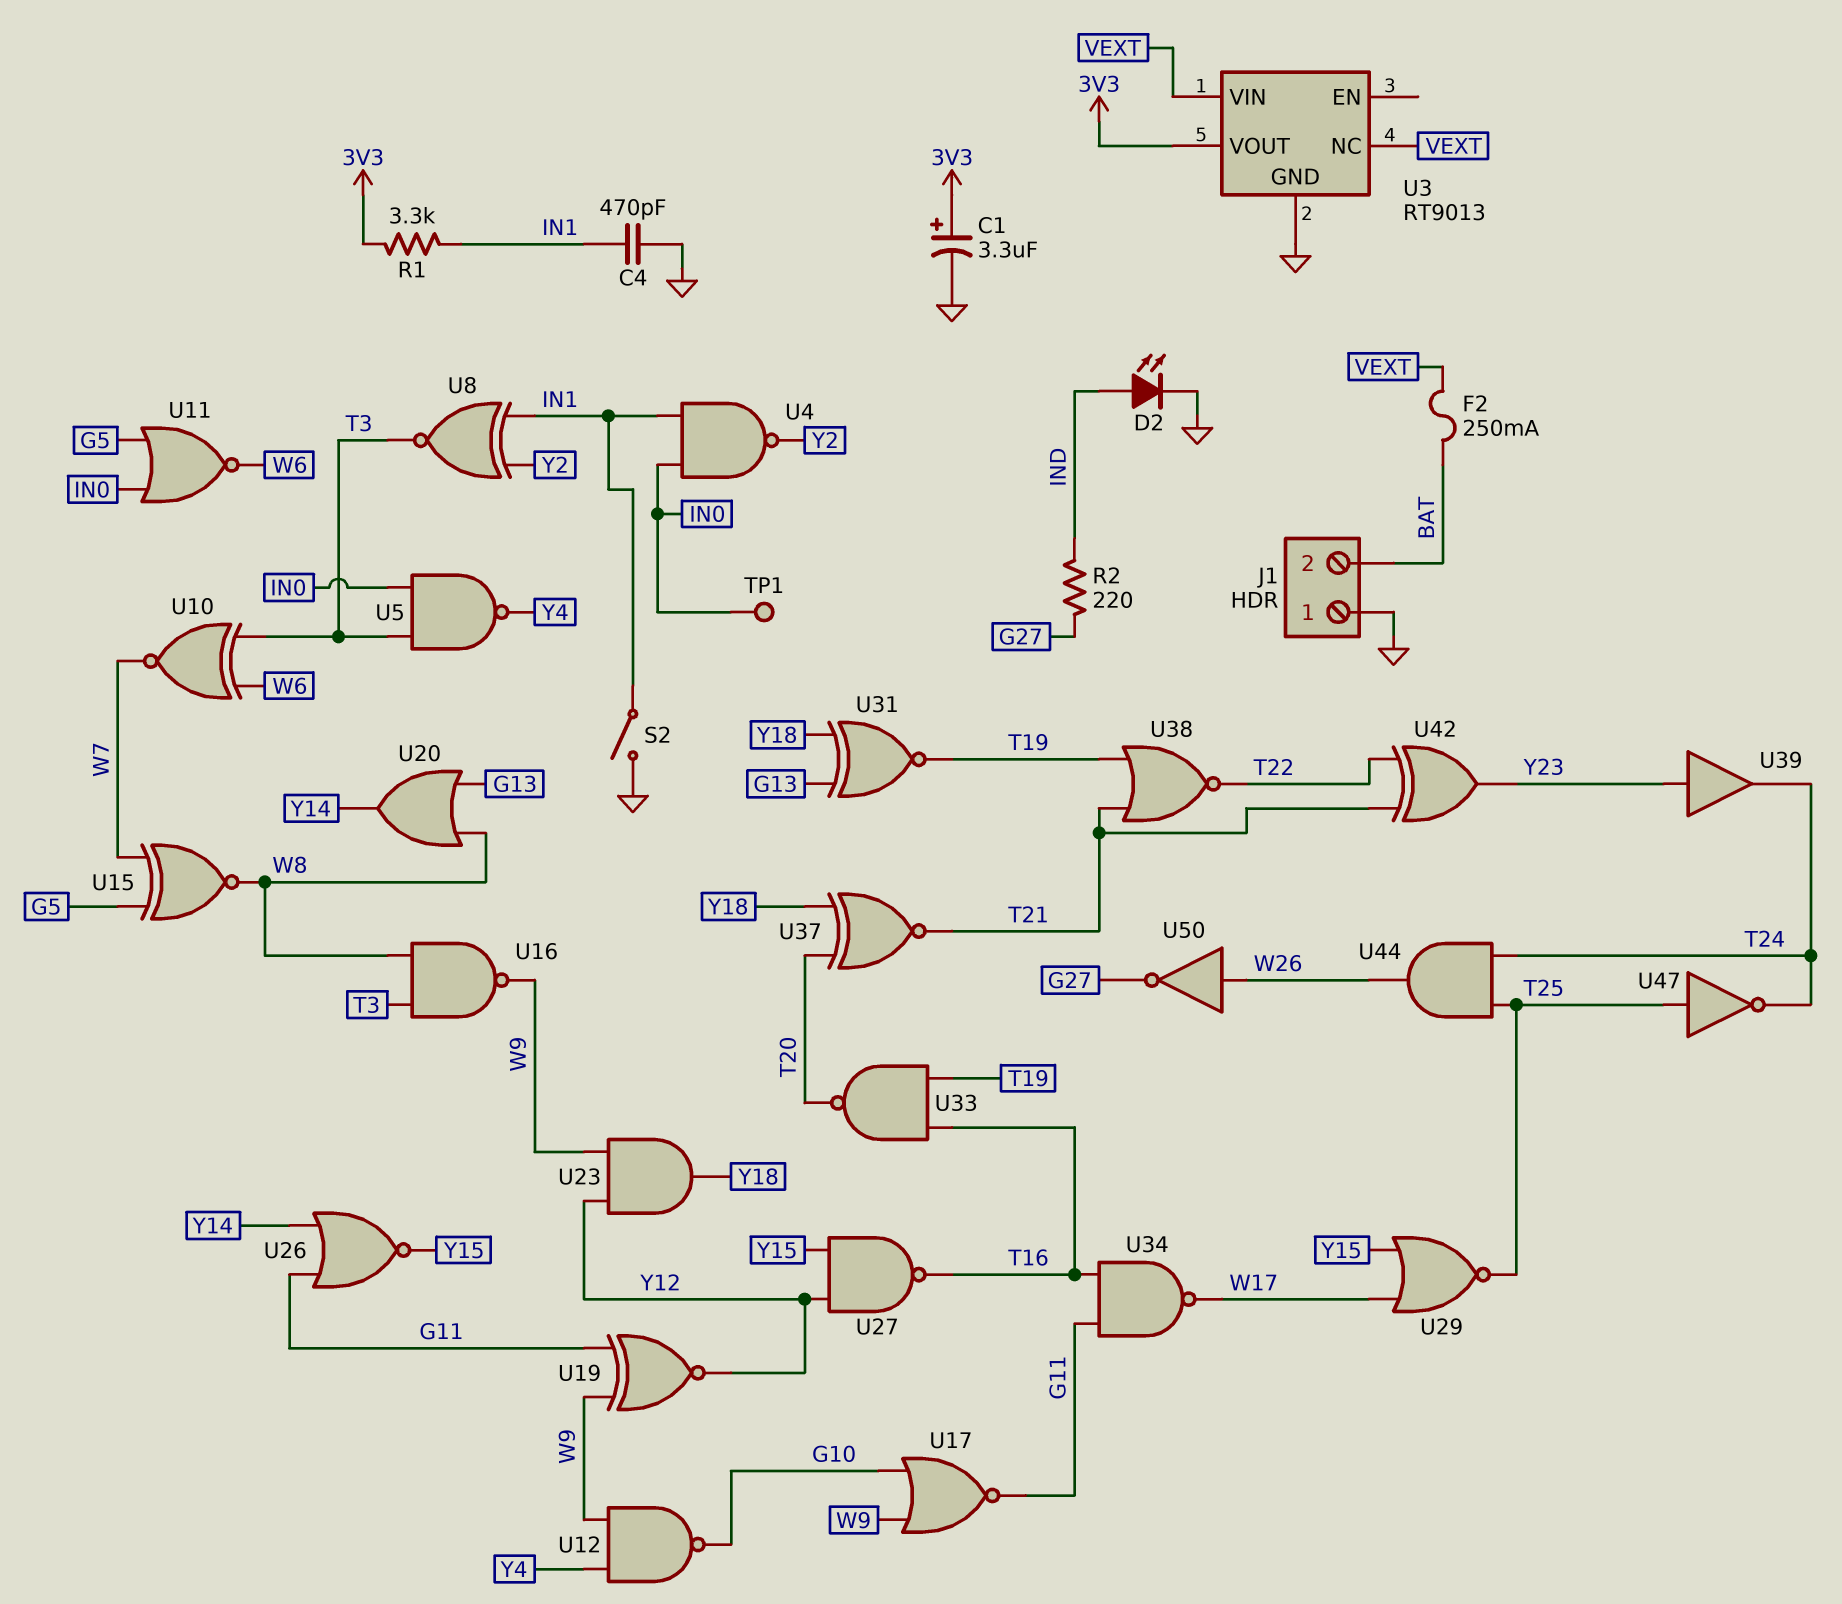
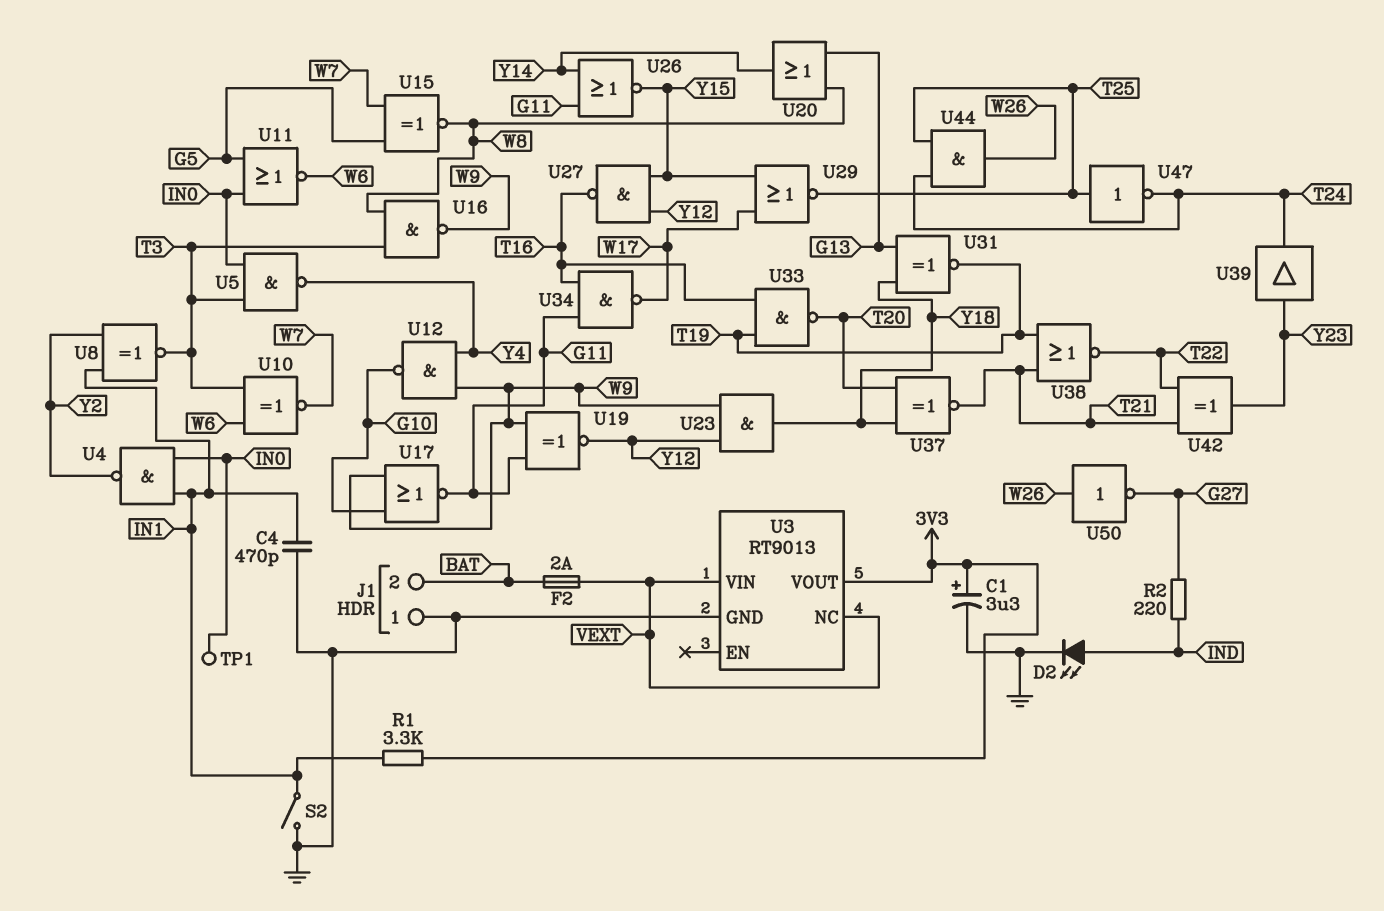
F2: 250mA (BAT, VEXT) -> 2A (BAT, VEXT)

